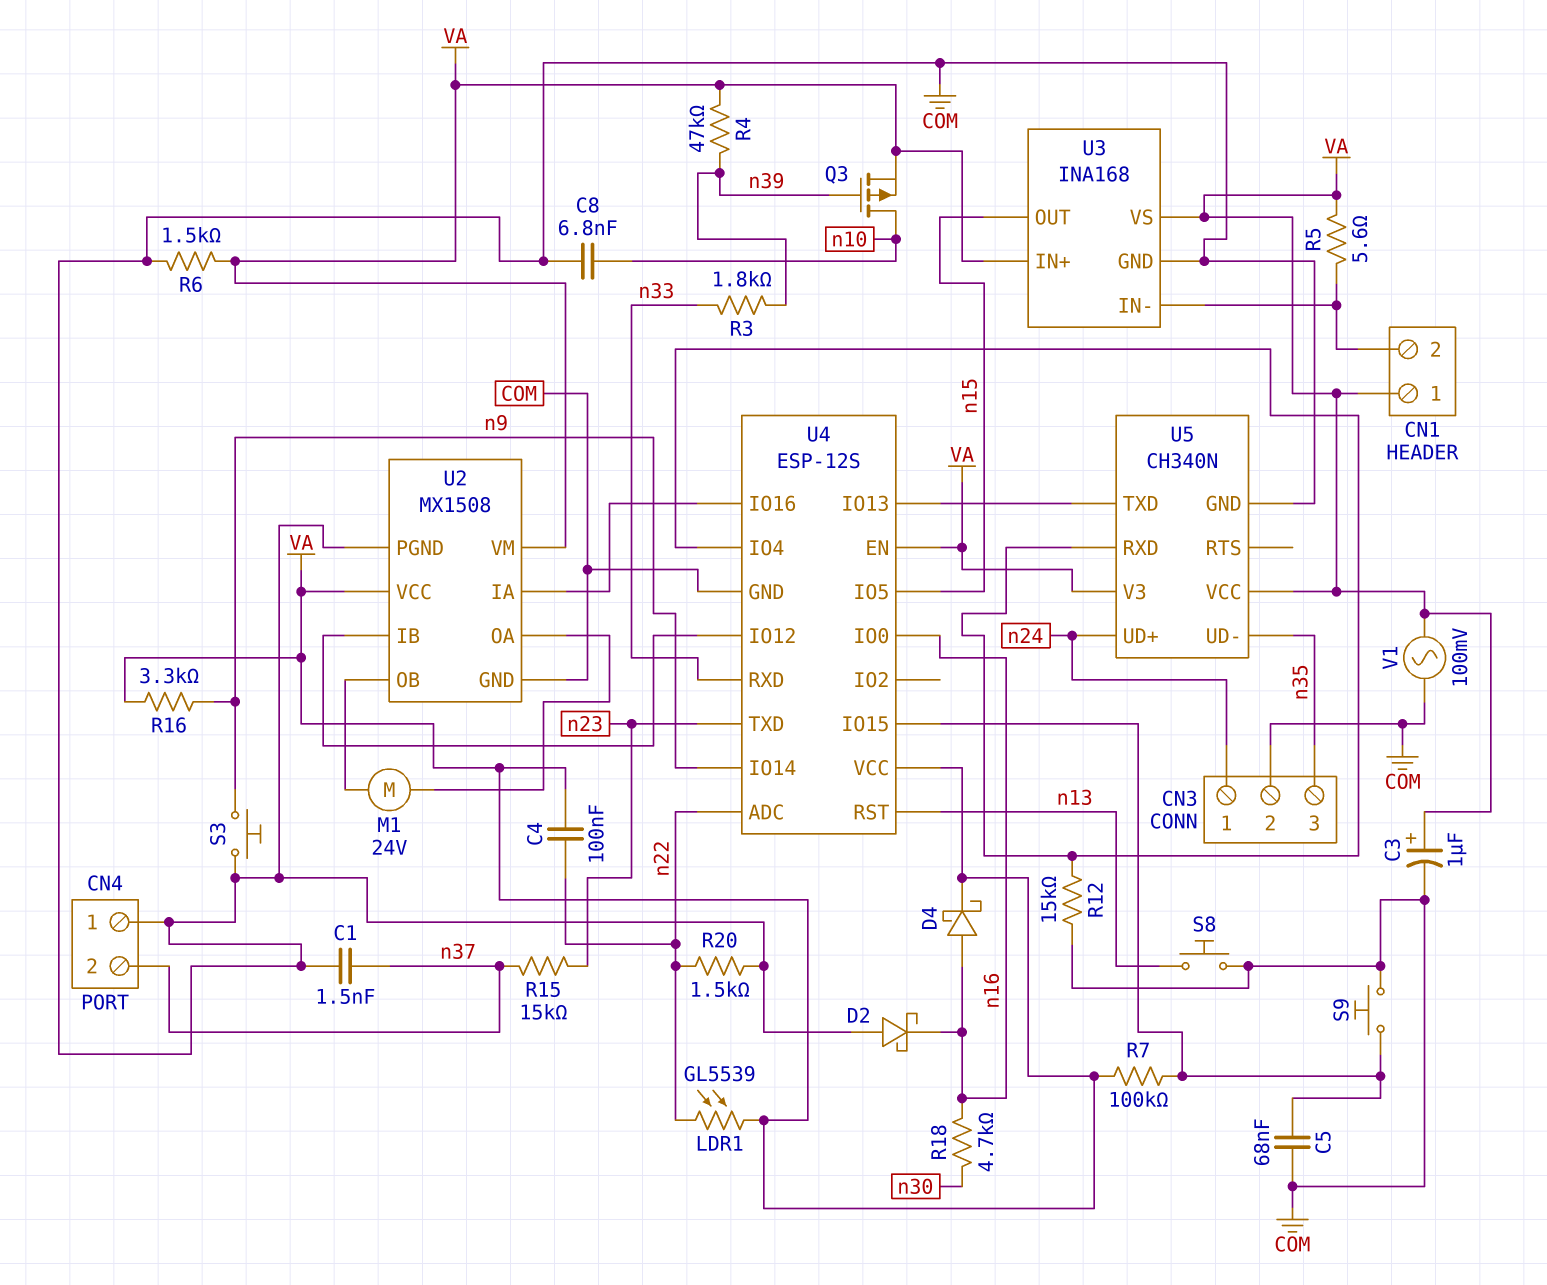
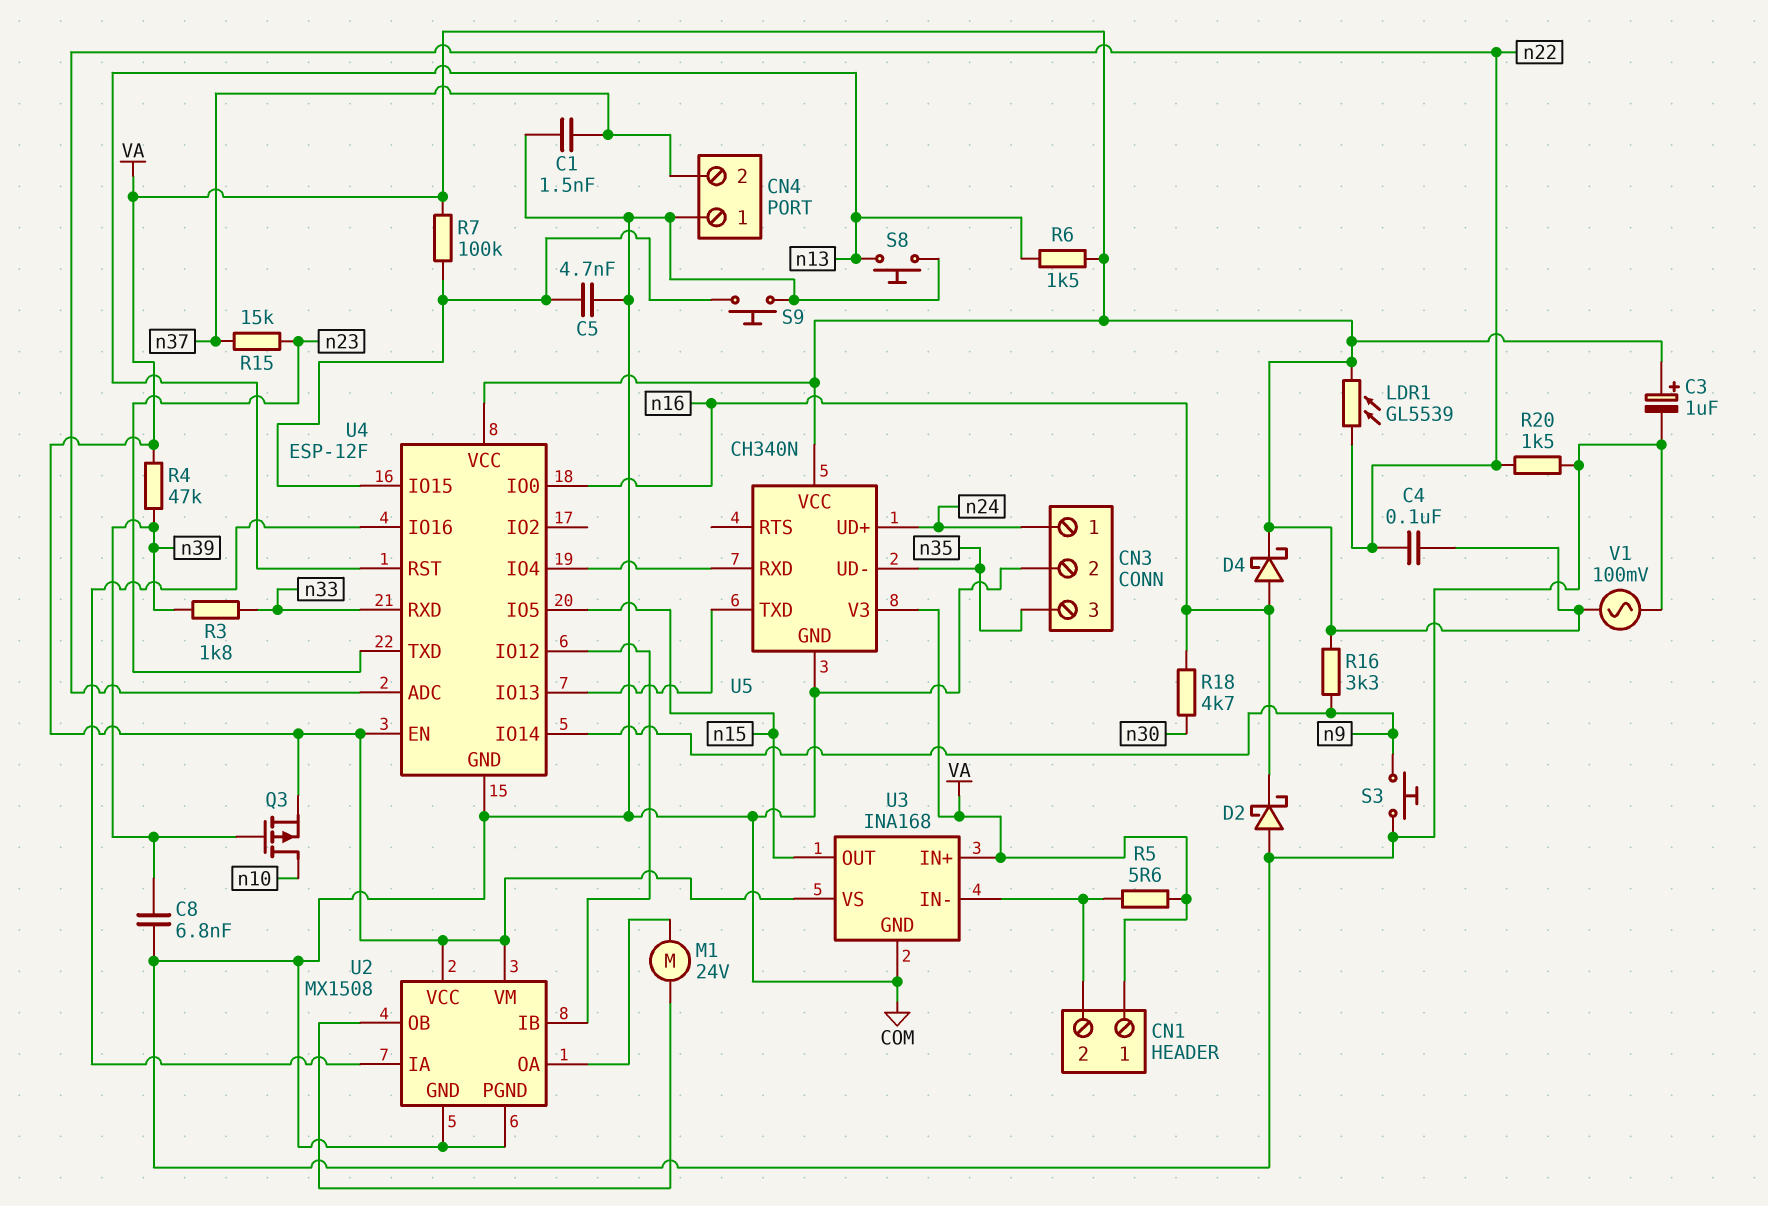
C5: 68nF (COM, U4/IO15) -> 4.7nF (COM, U4/IO15)
C8: 6.8nF (COM, n10) -> 6.8nF (COM, n39)
R6: 1.5k (COM, VA) -> 1.5k (VA, n13)
R12: 15k (COM, U4/IO4) -> none
U4: ESP-12S -> ESP-12F

